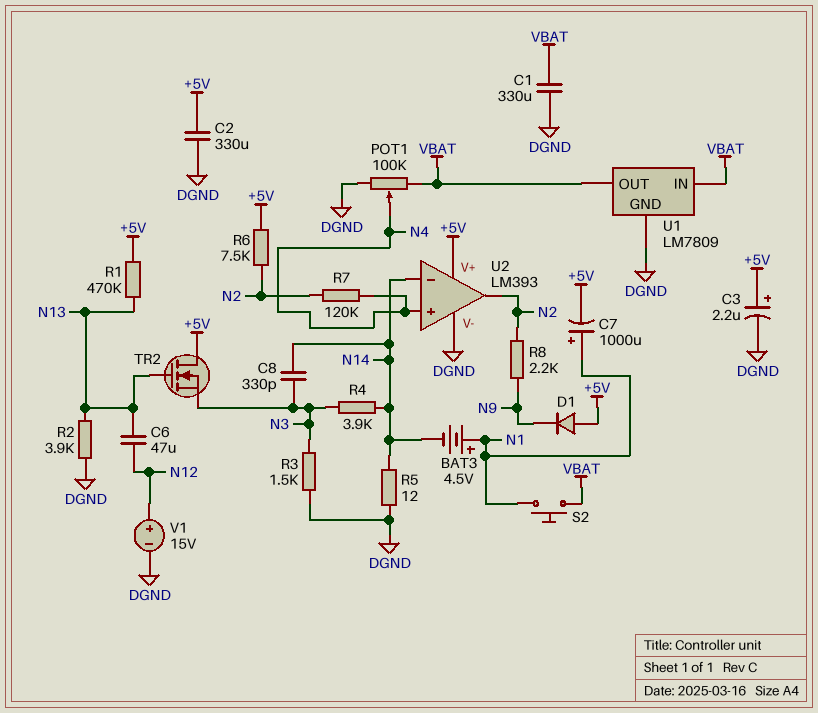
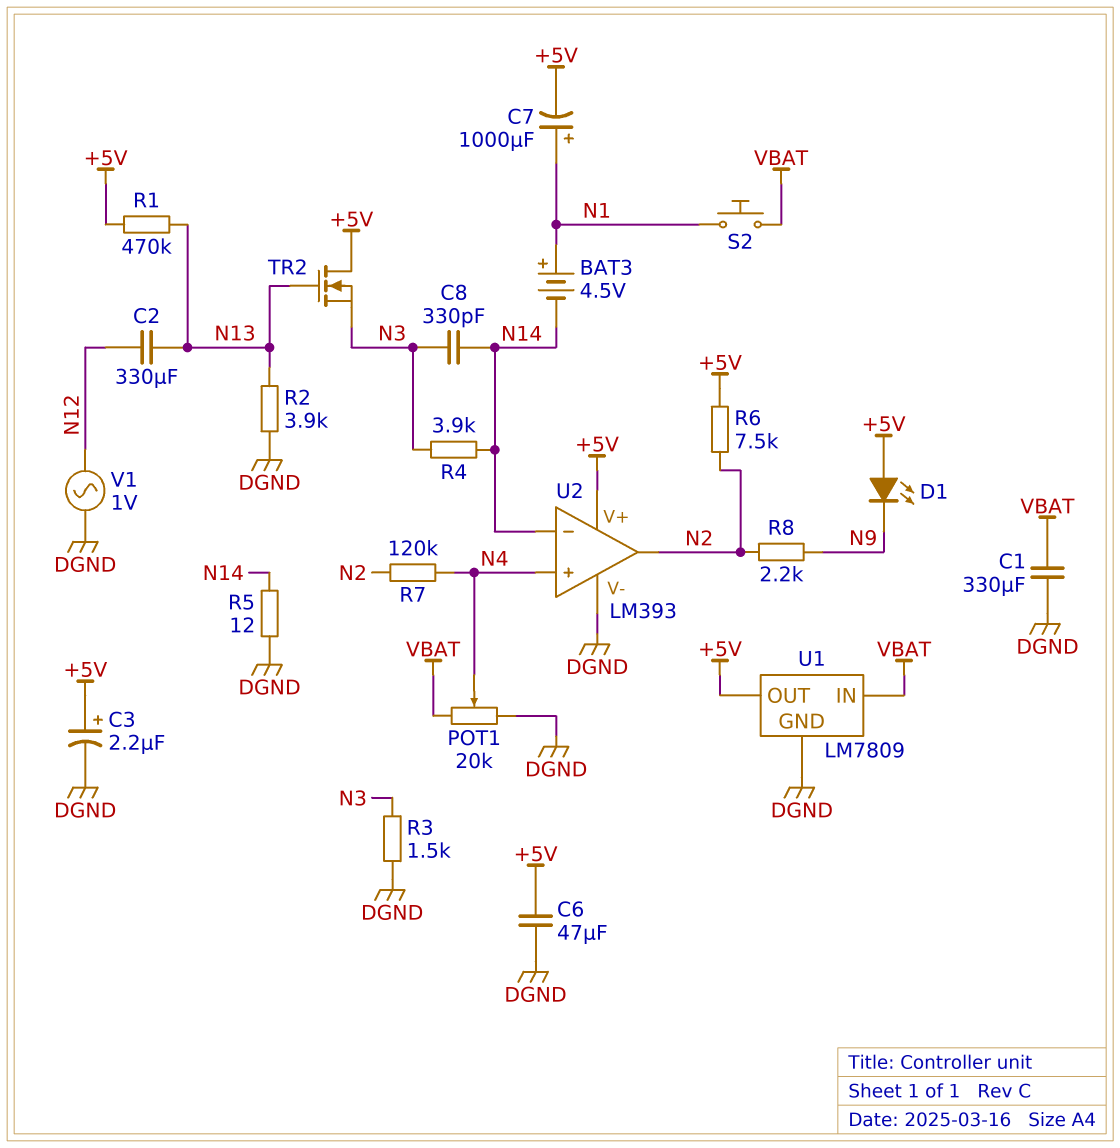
C2: 330uF (+5V, DGND) -> 330uF (N12, N13)
C6: 47uF (N12, N13) -> 47uF (+5V, DGND)
D1: diode (A +5V, K N9) -> LED (A +5V, K N9)
POT1: 100k (DGND, VBAT, wiper N4) -> 20k (DGND, VBAT, wiper N4)
U1 pin OUT: VBAT -> +5V
V1: 15V (plus N12, minus DGND) -> AC 1V (DGND, N12)

